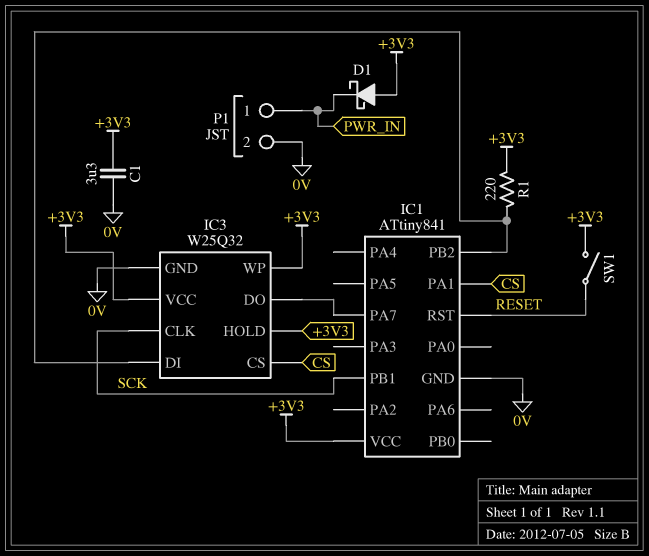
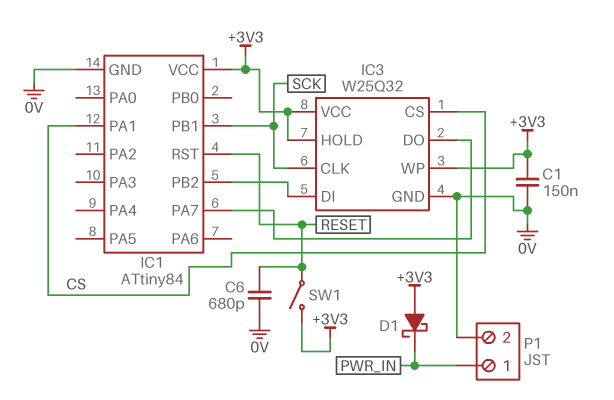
C1: 3.3uF (+3V3, 0V) -> 150nF (+3V3, 0V)
C6: none -> 680pF (0V, RESET)
IC1: ATtiny841 -> ATtiny84
R1: 220 (+3V3, IC1/PB2) -> none

